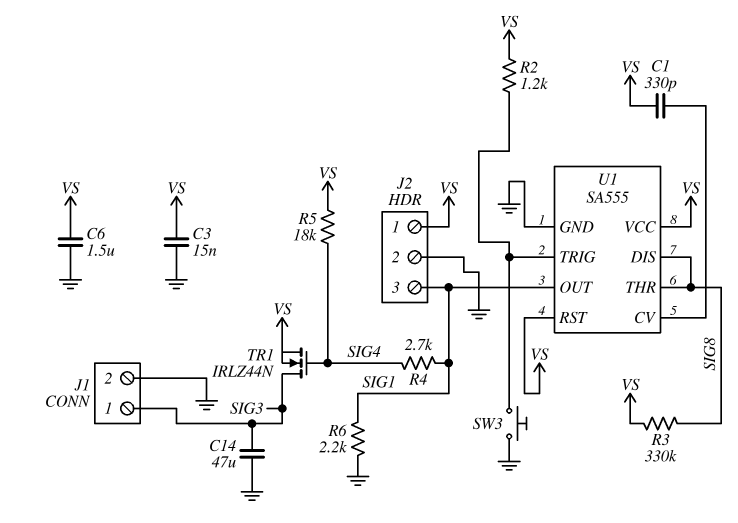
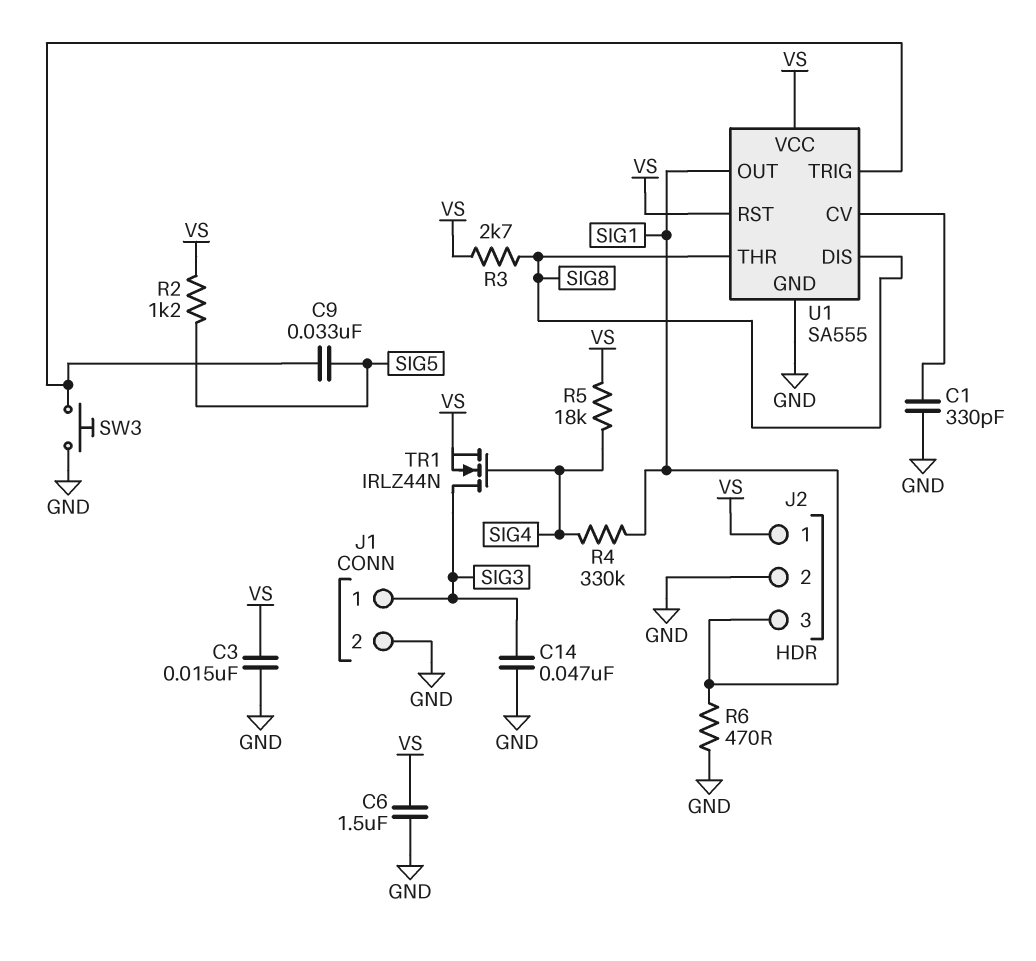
C1: 330pF (U1/CV, VS) -> 330pF (GND, U1/CV)
C9: none -> 33nF (SIG5, U1/TRIG)
C14: 47uF (GND, SIG3) -> 47nF (GND, SIG3)
R2: 1.2k (U1/TRIG, VS) -> 1.2k (SIG5, VS)
R3: 330k (SIG8, VS) -> 2.7k (SIG8, VS)
R4: 2.7k (SIG1, SIG4) -> 330k (SIG1, SIG4)
R6: 2.2k (GND, SIG1) -> 470 (GND, SIG1)

